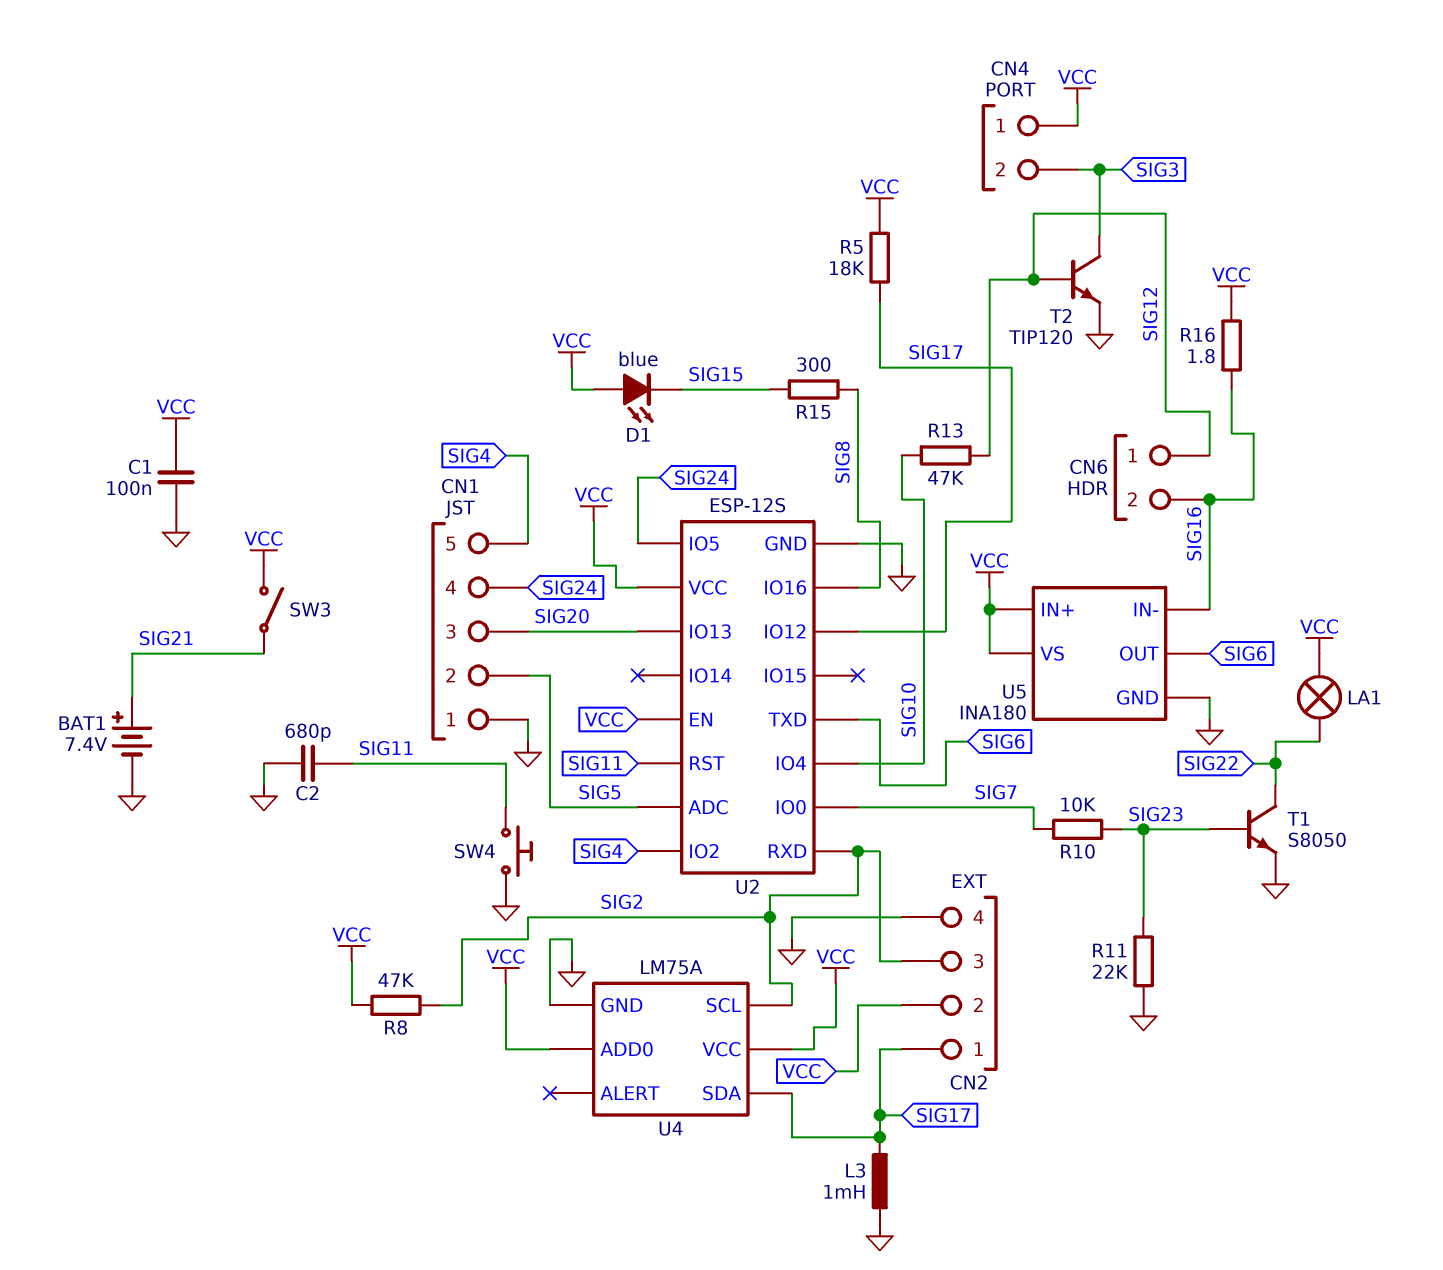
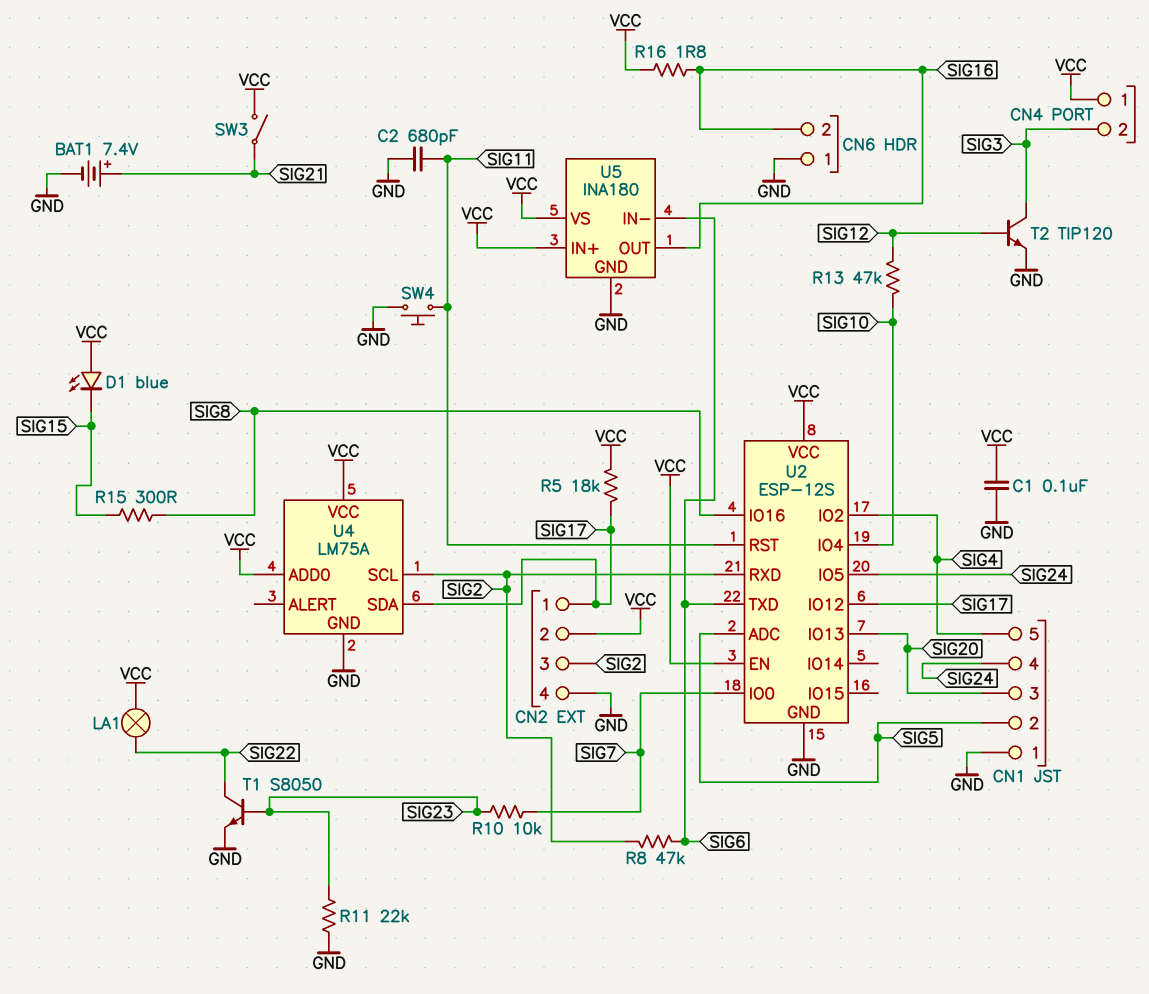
CN6 pin 1: SIG12 -> GND
L3: 1mH (GND, SIG17) -> none
R8: 47k (SIG2, VCC) -> 47k (SIG2, SIG6)
U5 pin IN-: SIG16 -> SIG6
U5 pin OUT: SIG6 -> SIG16

